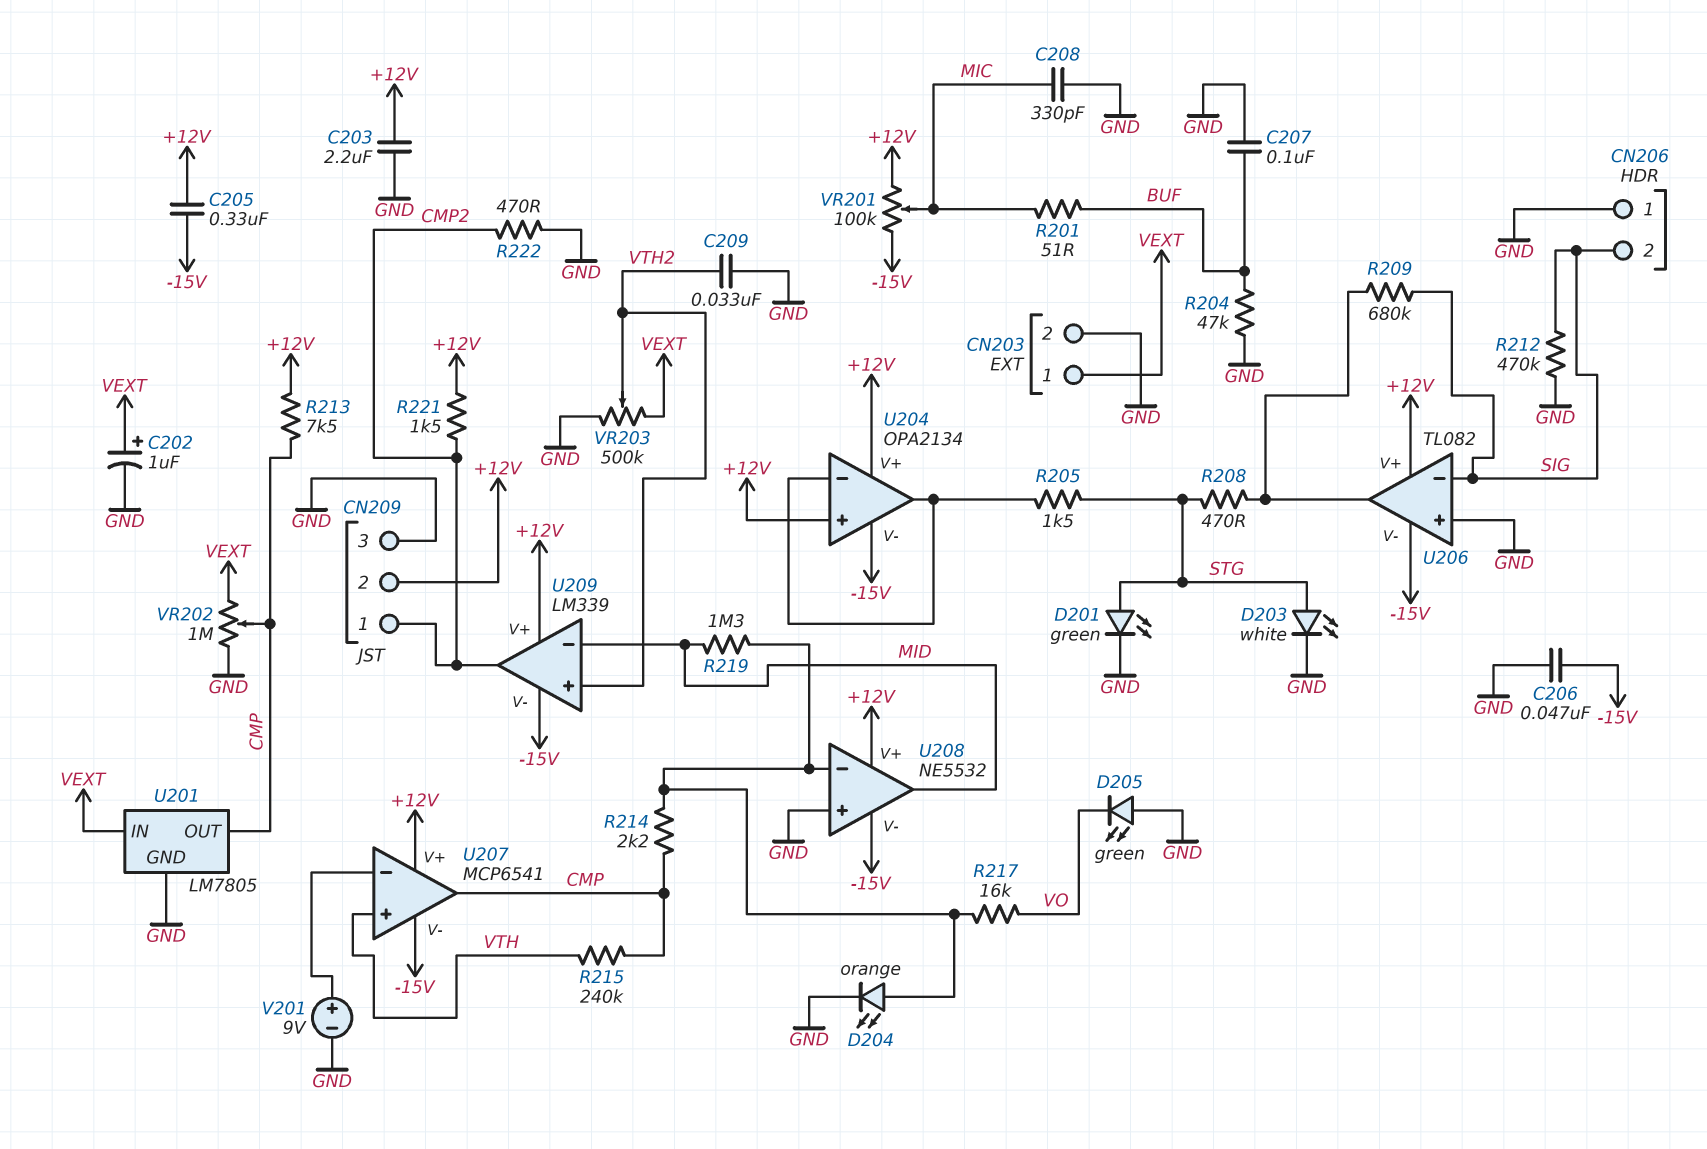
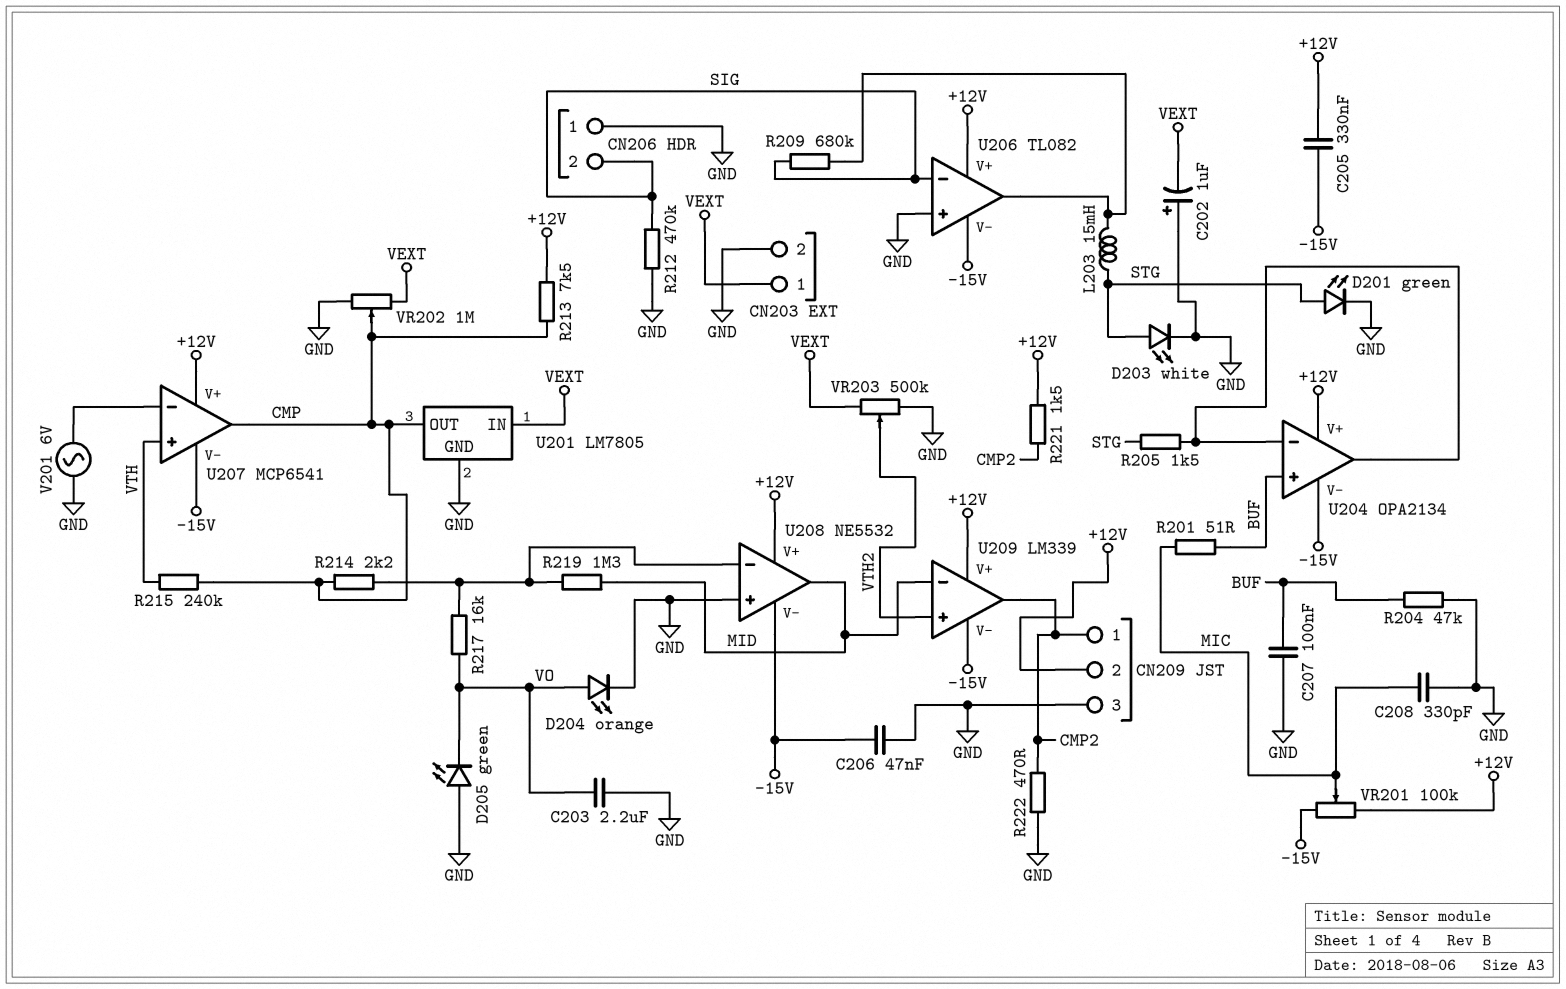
C202: 1uF (plus VEXT, minus GND) -> 1uF (plus GND, minus VEXT)
C203: 2.2uF (+12V, GND) -> 2.2uF (GND, VO)
C209: 33nF (GND, VTH2) -> none
D204: LED orange (A U208/in-, K GND) -> LED orange (A VO, K GND)
L203: none -> 15mH (STG, U206/out)
R208: 470 (STG, U206/out) -> none
U204 pin in+: +12V -> BUF
V201: 9V (plus U207/in-, minus GND) -> AC 6V (GND, U207/in-)

